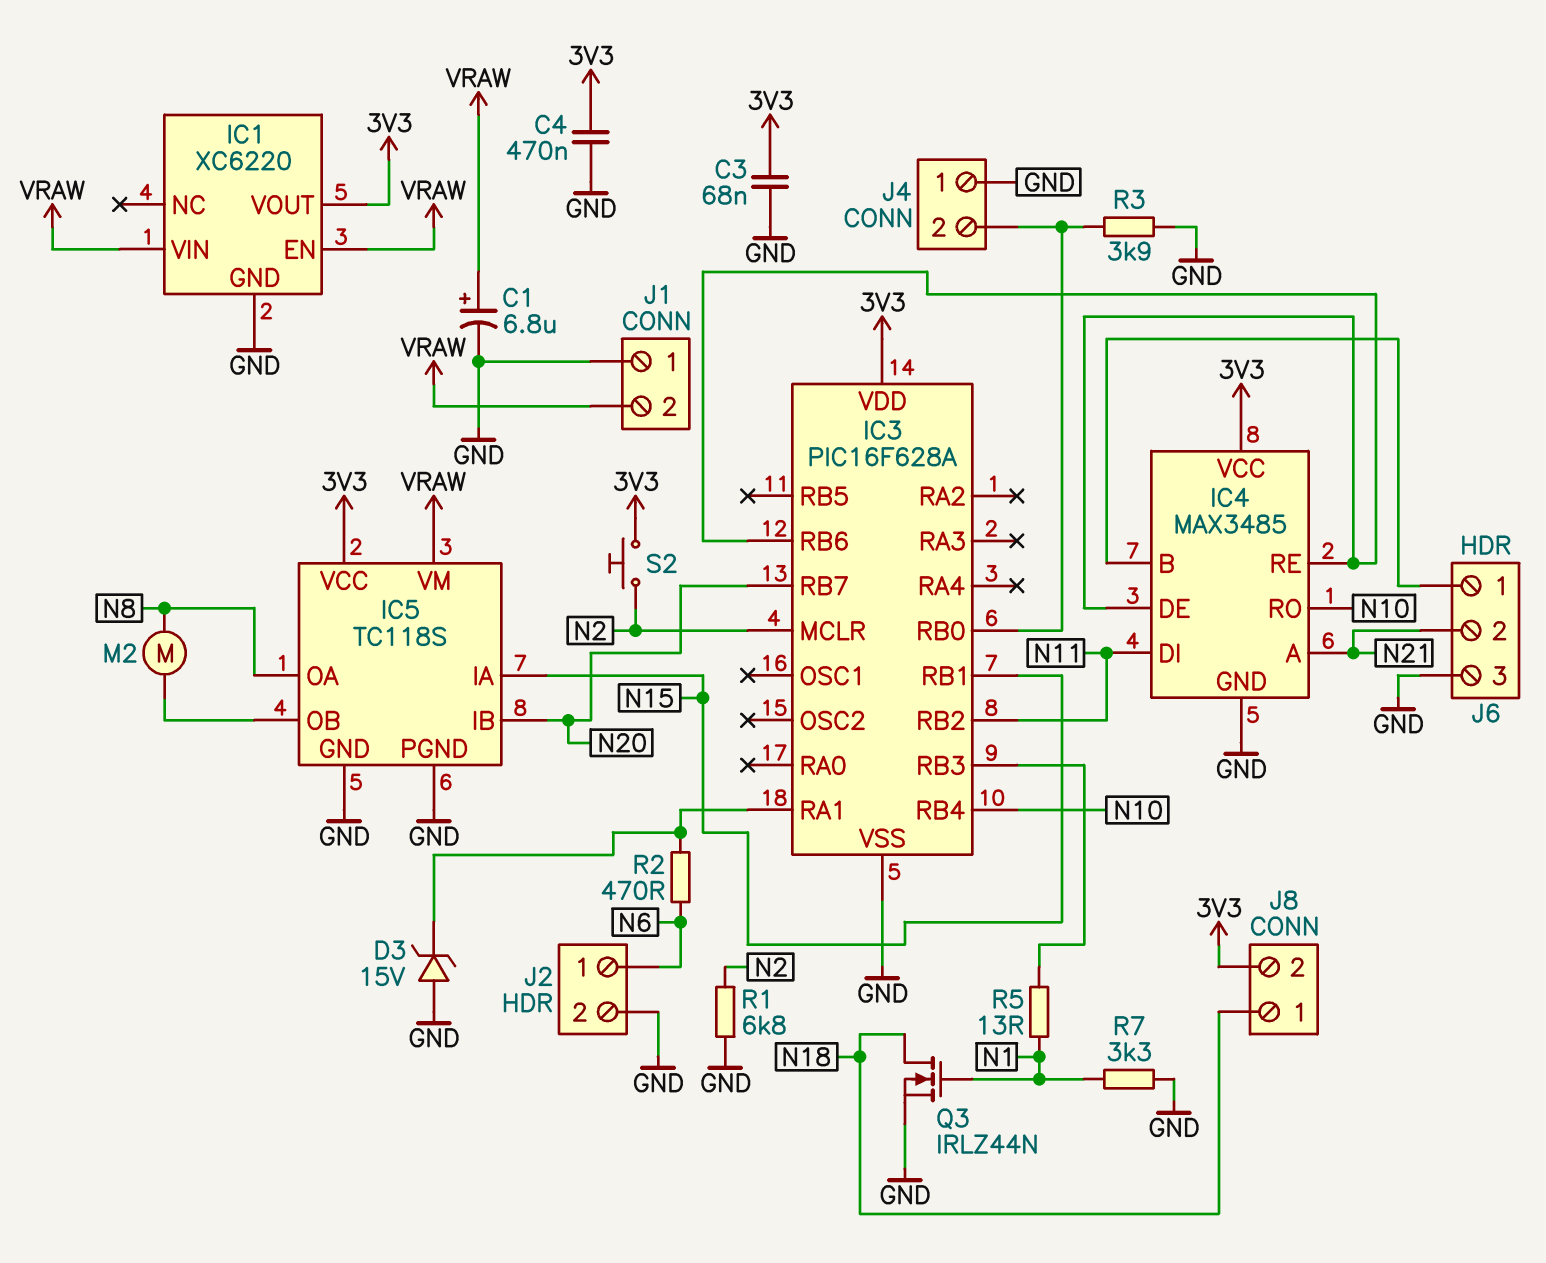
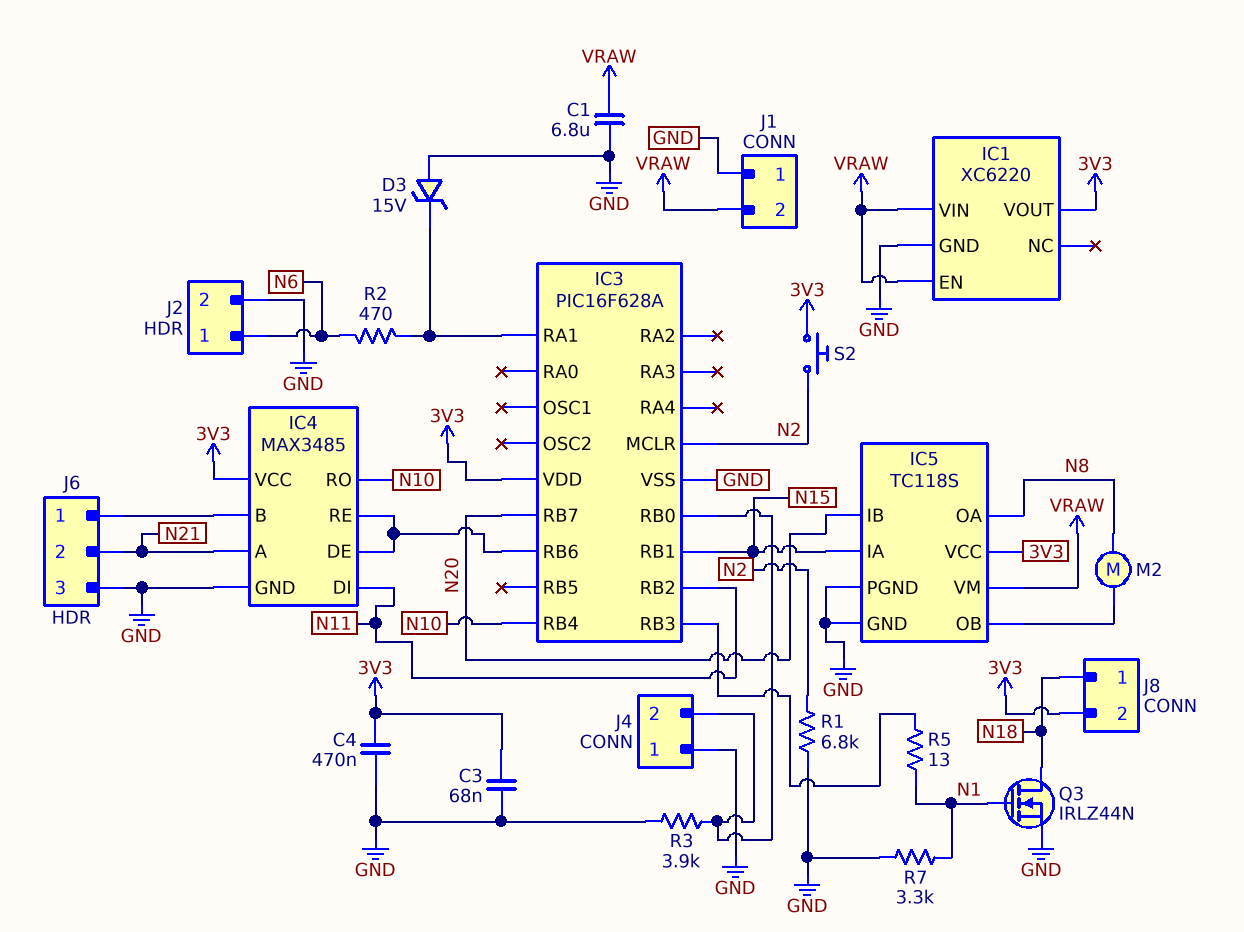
C1: 6.8uF (plus VRAW, minus GND) -> 6.8uF (GND, VRAW)

